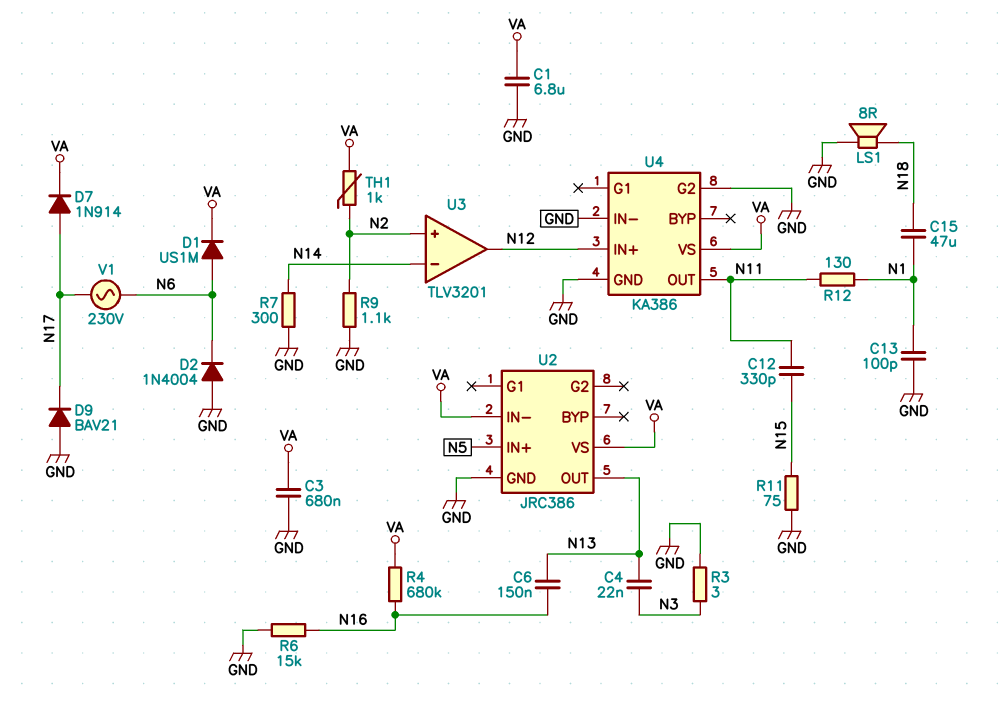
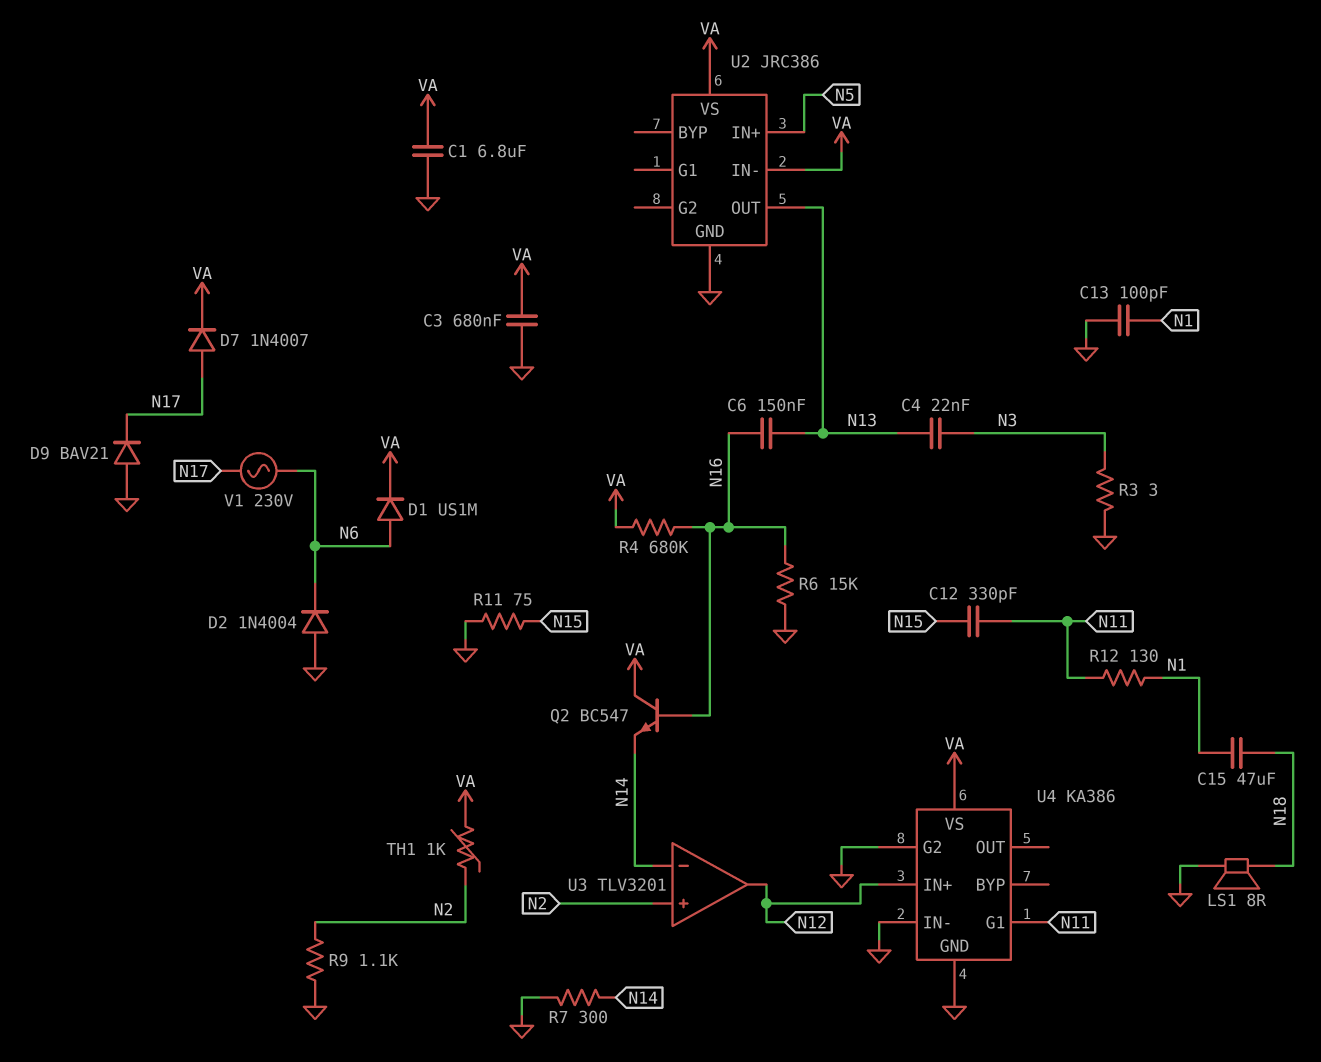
D7: diode 1N914 (A N17, K VA) -> diode 1N4007 (A N17, K VA)
Q2: none -> NPN BC547 (B N16, C VA, E N14)
U4 pin G1: none -> N11
U4 pin OUT: N11 -> none

